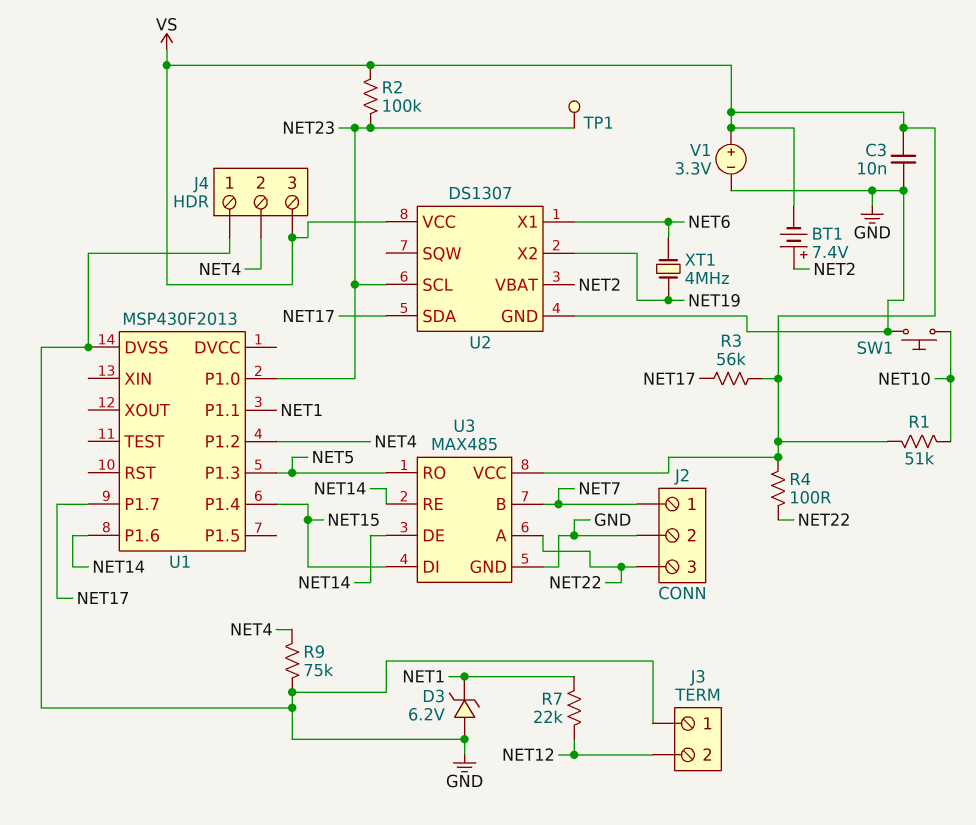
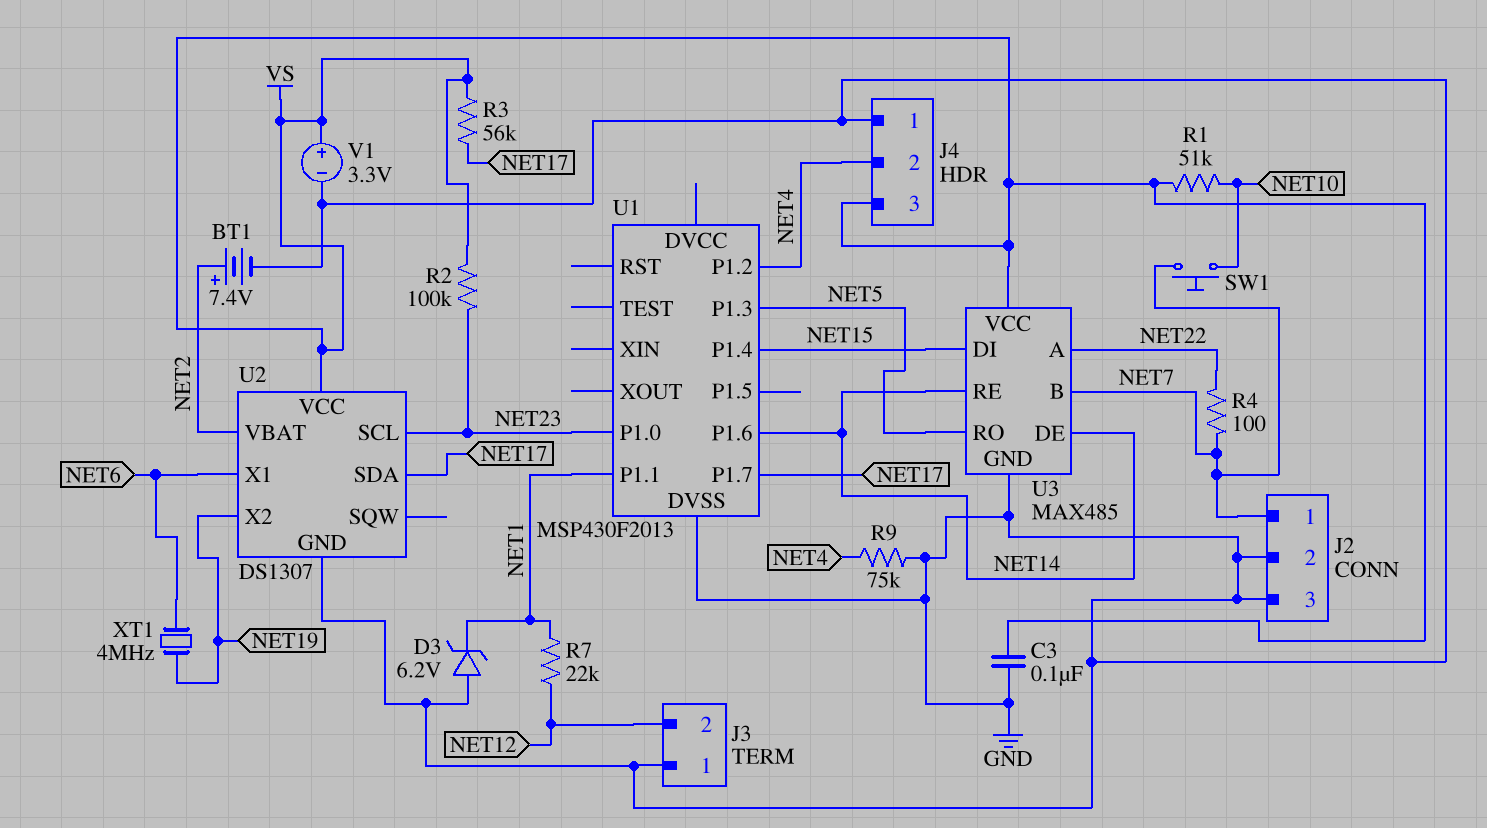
BT1: 7.4V (plus NET2, minus VS) -> 7.4V (plus NET2, minus GND)
C3: 10nF (GND, VS) -> 100nF (GND, VS)
J2 pin 3: NET22 -> GND
R4: 100 (NET22, VS) -> 100 (NET7, NET22)
SW1: button (GND, NET10) -> button (NET7, NET10)
TP1: test point (NET23) -> none

